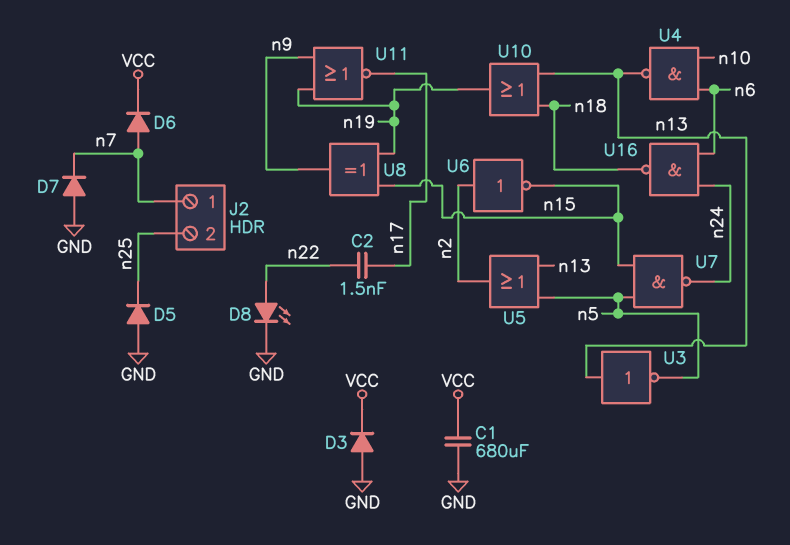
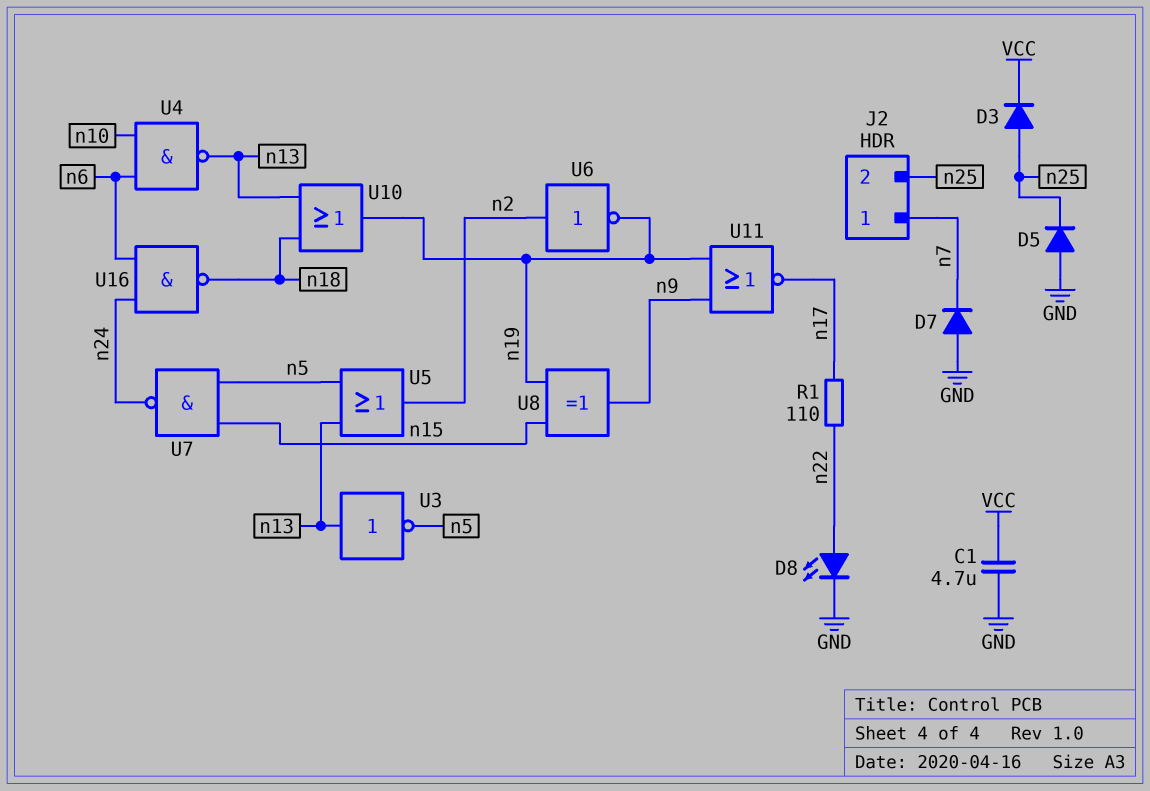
C1: 680uF (GND, VCC) -> 4.7uF (GND, VCC)
C2: 1.5nF (n17, n22) -> none
D3: diode (A GND, K VCC) -> diode (A n25, K VCC)
D6: diode (A n7, K VCC) -> none
R1: none -> 110 (n17, n22)
U6: NOT (in n2, out n15) -> NOT (in n2, out n19)

